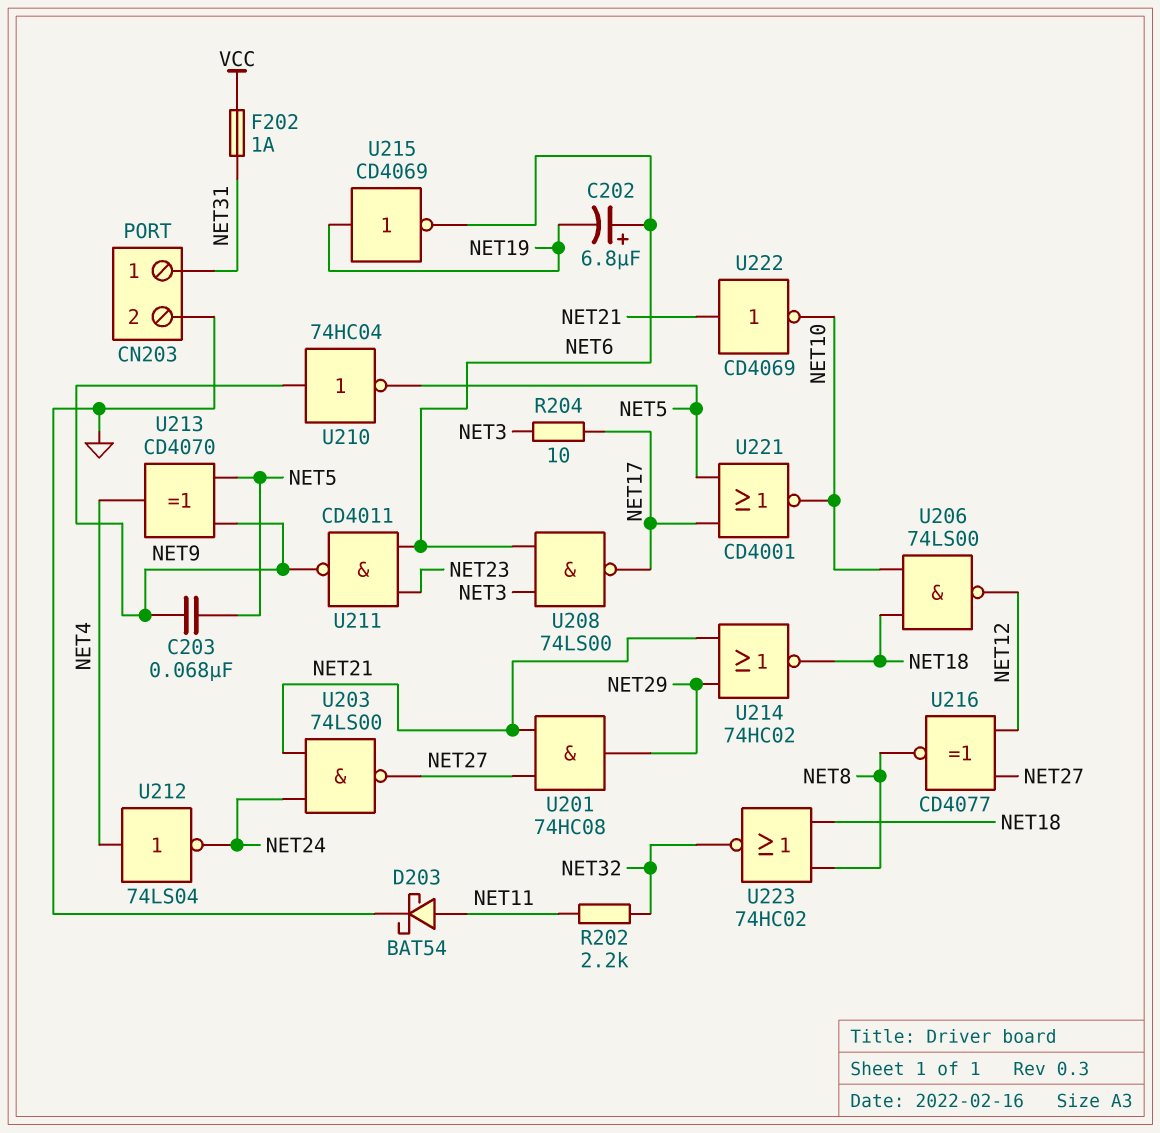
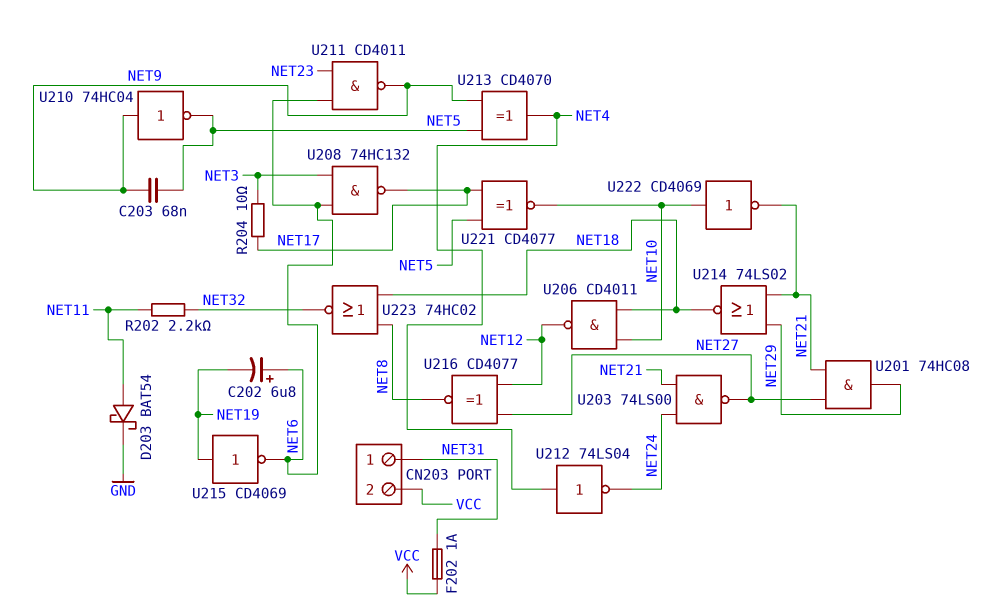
CN203 pin 2: GND -> VCC
U206: NAND 74LS00 (in NET10, in NET18, out NET12) -> NAND CD4011 (in NET10, in NET18, out NET12)
U208: NAND 74LS00 (in NET3, in NET6, out NET17) -> NAND 74HC132 (in NET3, in NET6, out NET17)
U214: NOR 74HC02 (in NET21, in NET29, out NET18) -> NOR 74LS02 (in NET21, in NET29, out NET18)
U221: NOR CD4001 (in NET5, in NET17, out NET10) -> XNOR CD4077 (in NET5, in NET17, out NET10)
U222: NOT CD4069 (in NET21, out NET10) -> NOT CD4069 (in NET10, out NET21)

